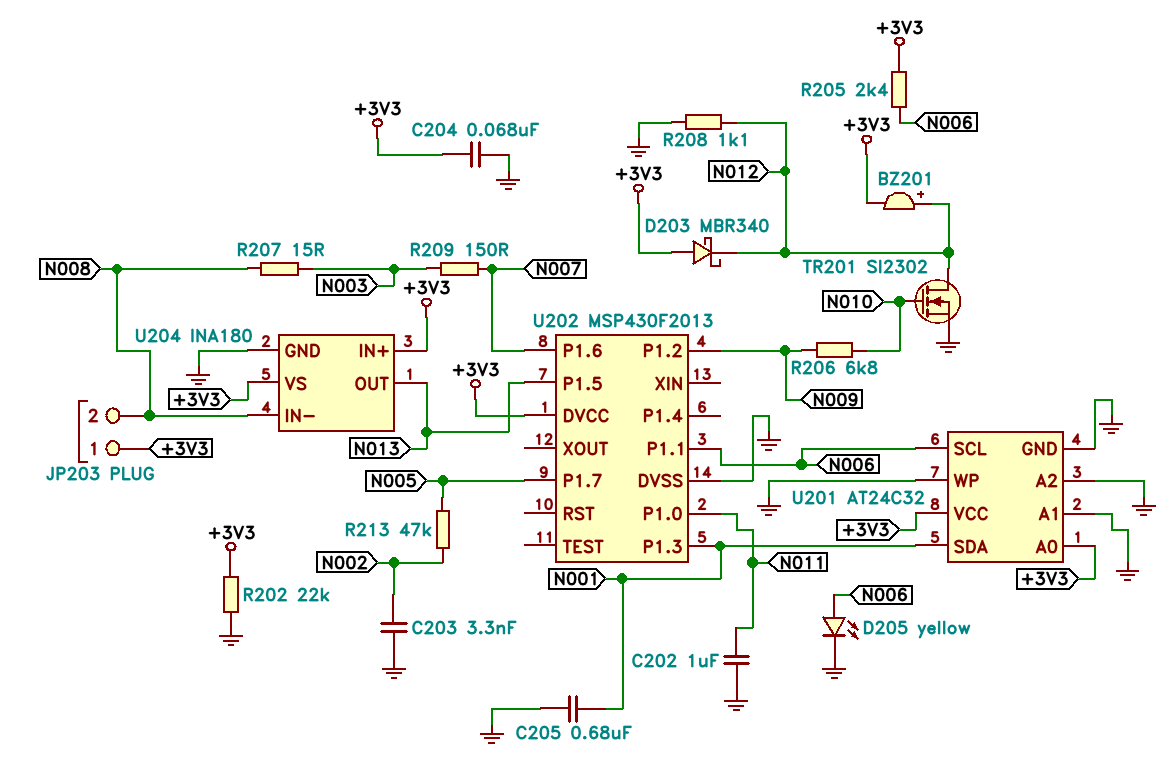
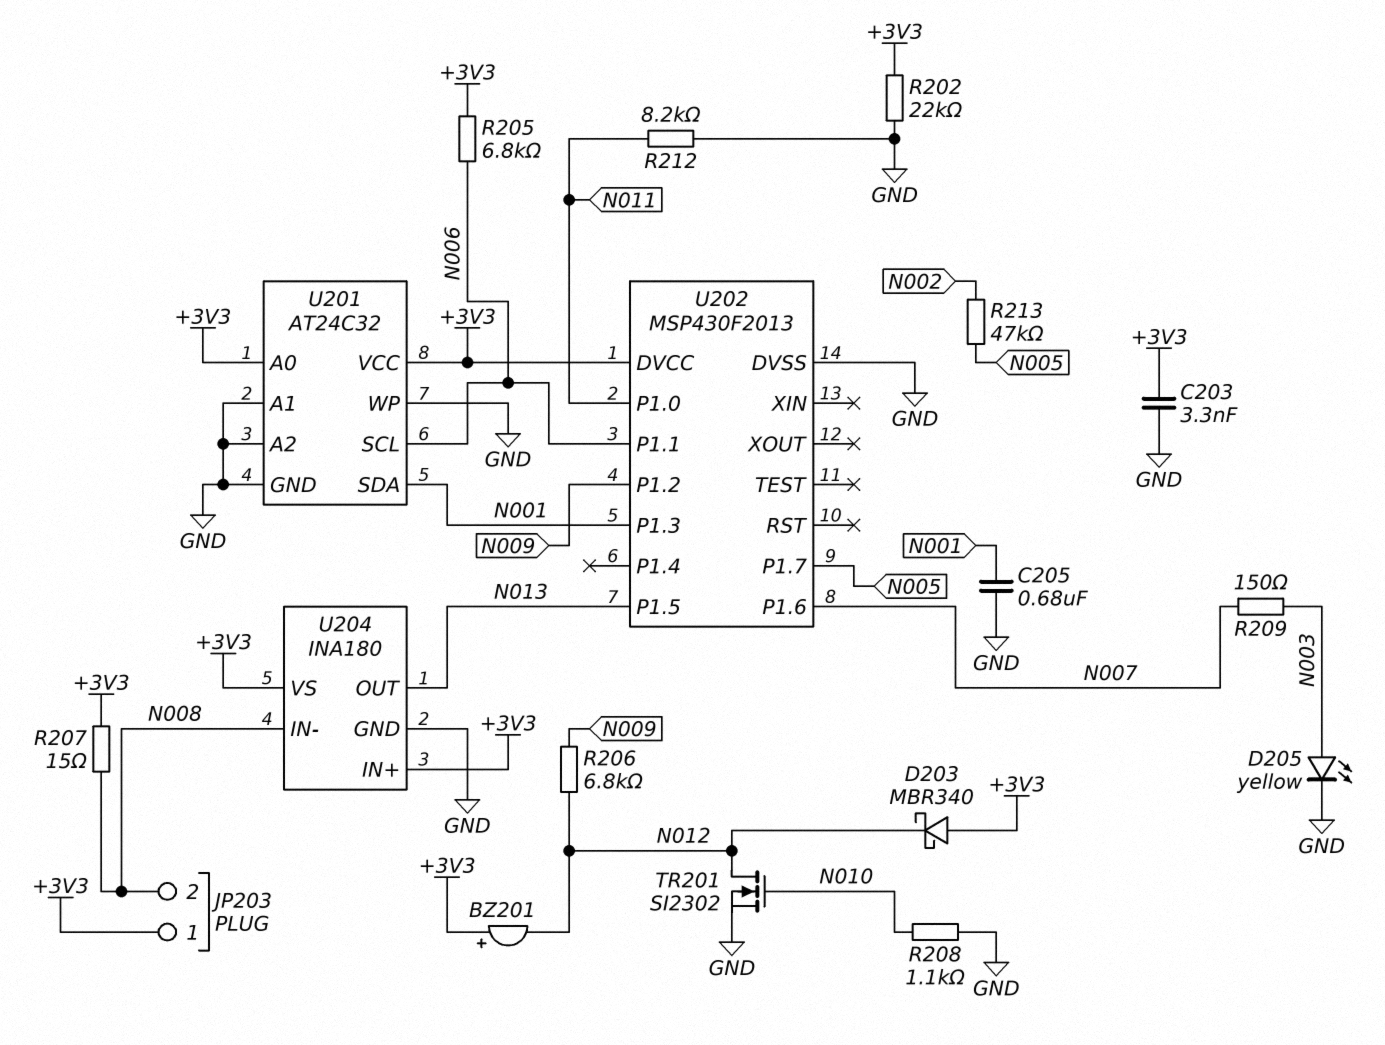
BZ201: buzzer (plus N012, minus +3V3) -> buzzer (plus +3V3, minus N012)
C202: 1uF (GND, N011) -> none
C203: 3.3nF (GND, N002) -> 3.3nF (+3V3, GND)
C204: 68nF (+3V3, GND) -> none
D205: LED yellow (A N006, K GND) -> LED yellow (A N003, K GND)
R205: 2.4k (+3V3, N006) -> 6.8k (+3V3, N006)
R206: 6.8k (N009, N010) -> 6.8k (N009, N012)
R207: 15 (N003, N008) -> 15 (+3V3, N008)
R208: 1.1k (GND, N012) -> 1.1k (GND, N010)
R212: none -> 8.2k (GND, N011)

